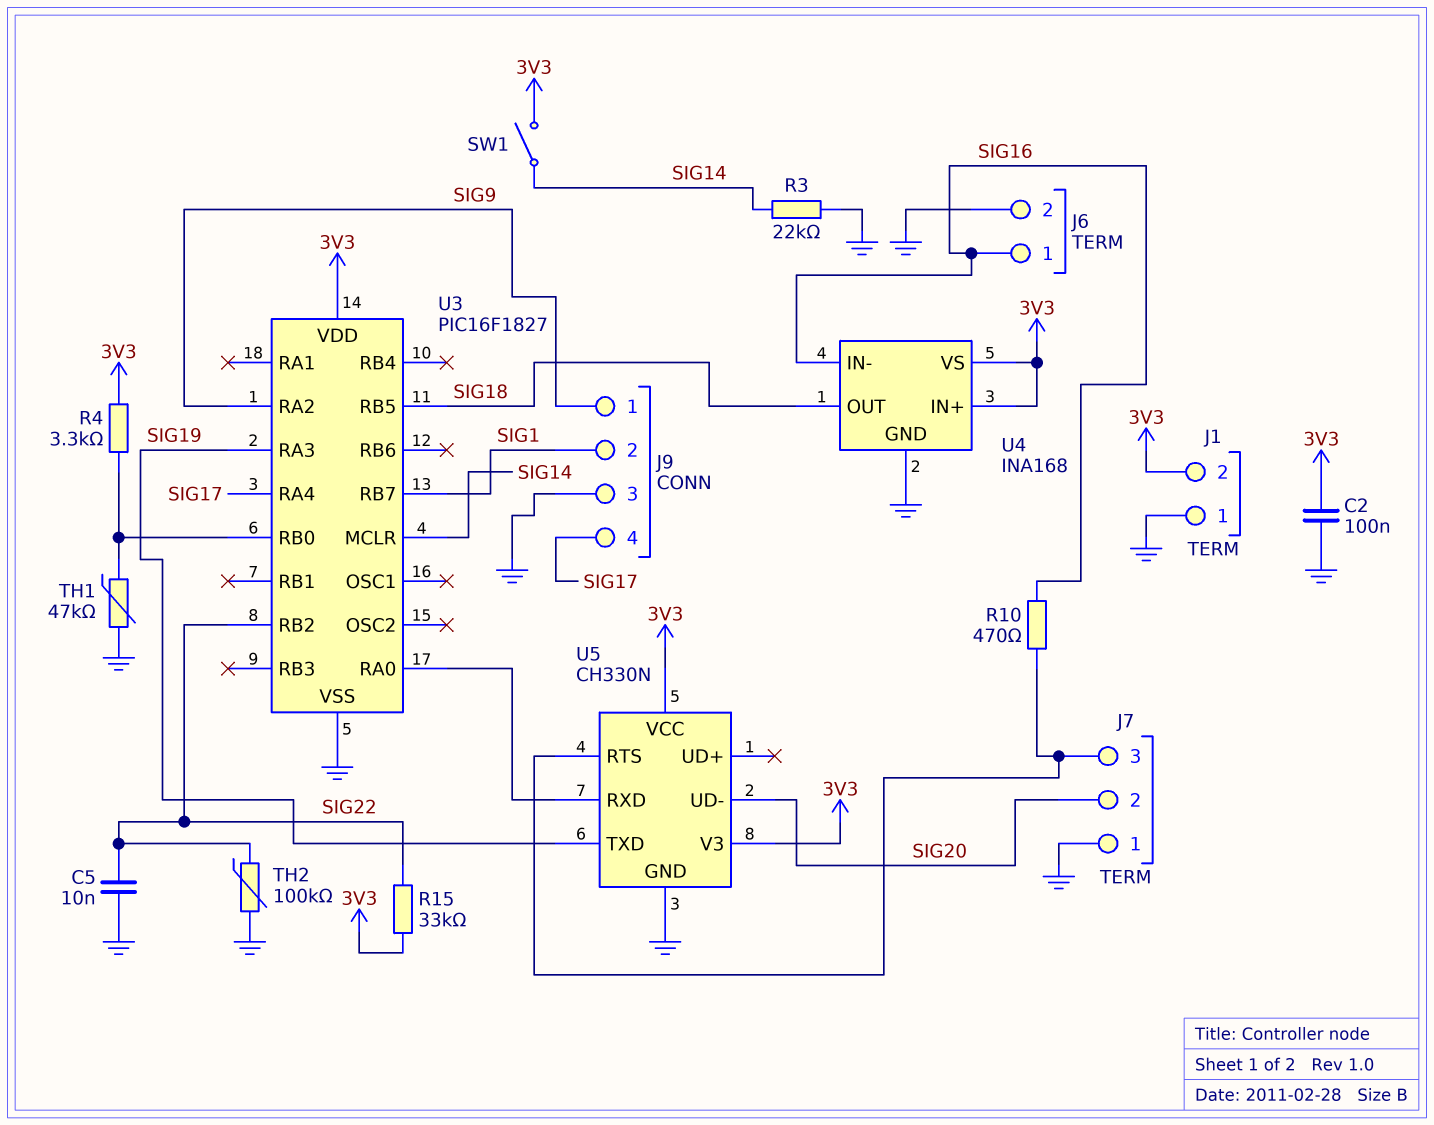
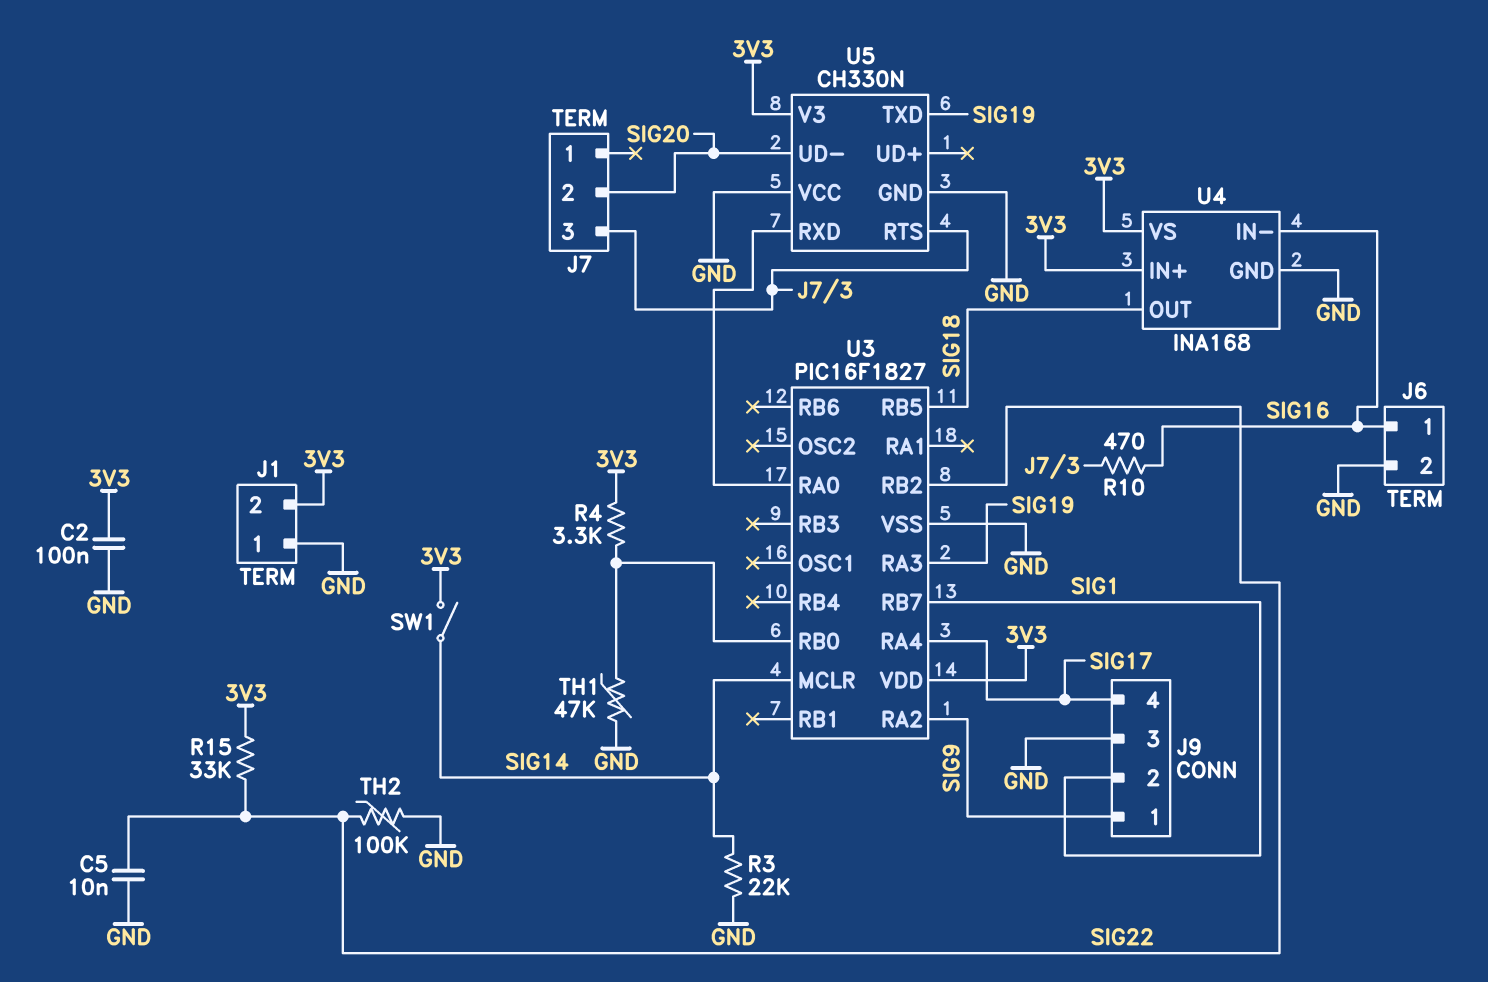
J7 pin 1: GND -> none
U5 pin VCC: 3V3 -> GND

